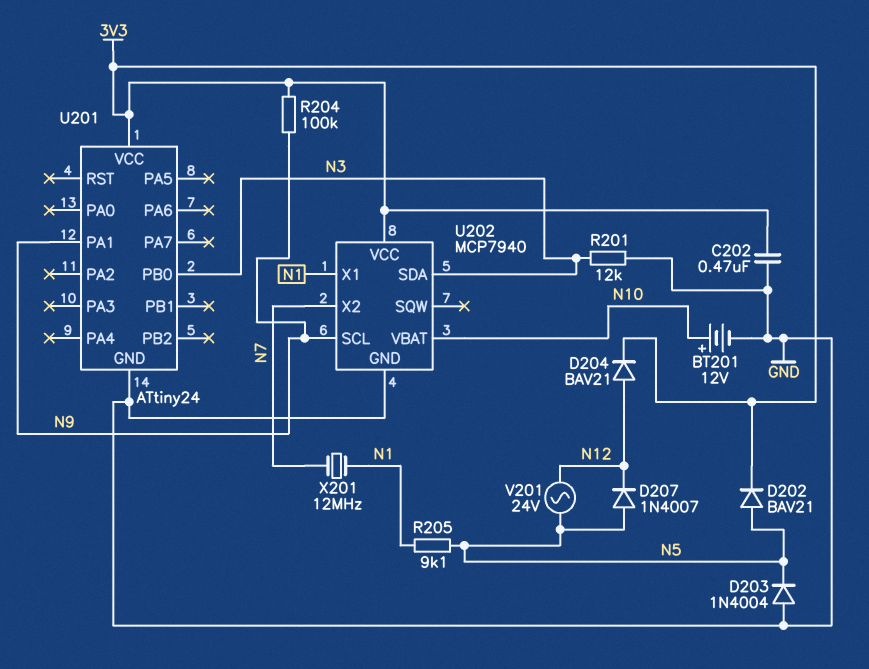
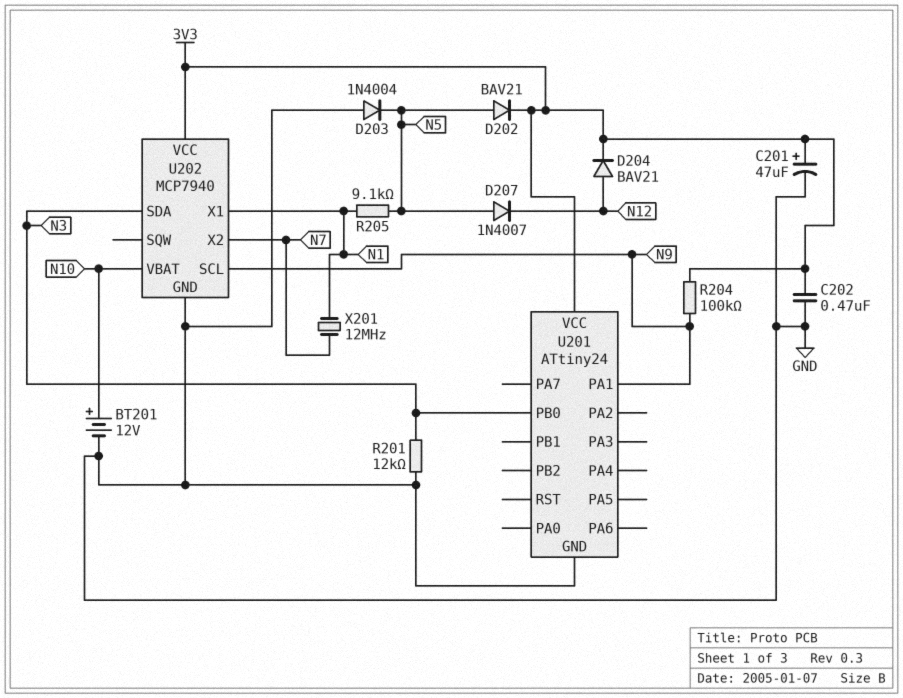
C201: none -> 47uF (plus 3V3, minus GND)
V201: AC 24V (N5, N12) -> none

